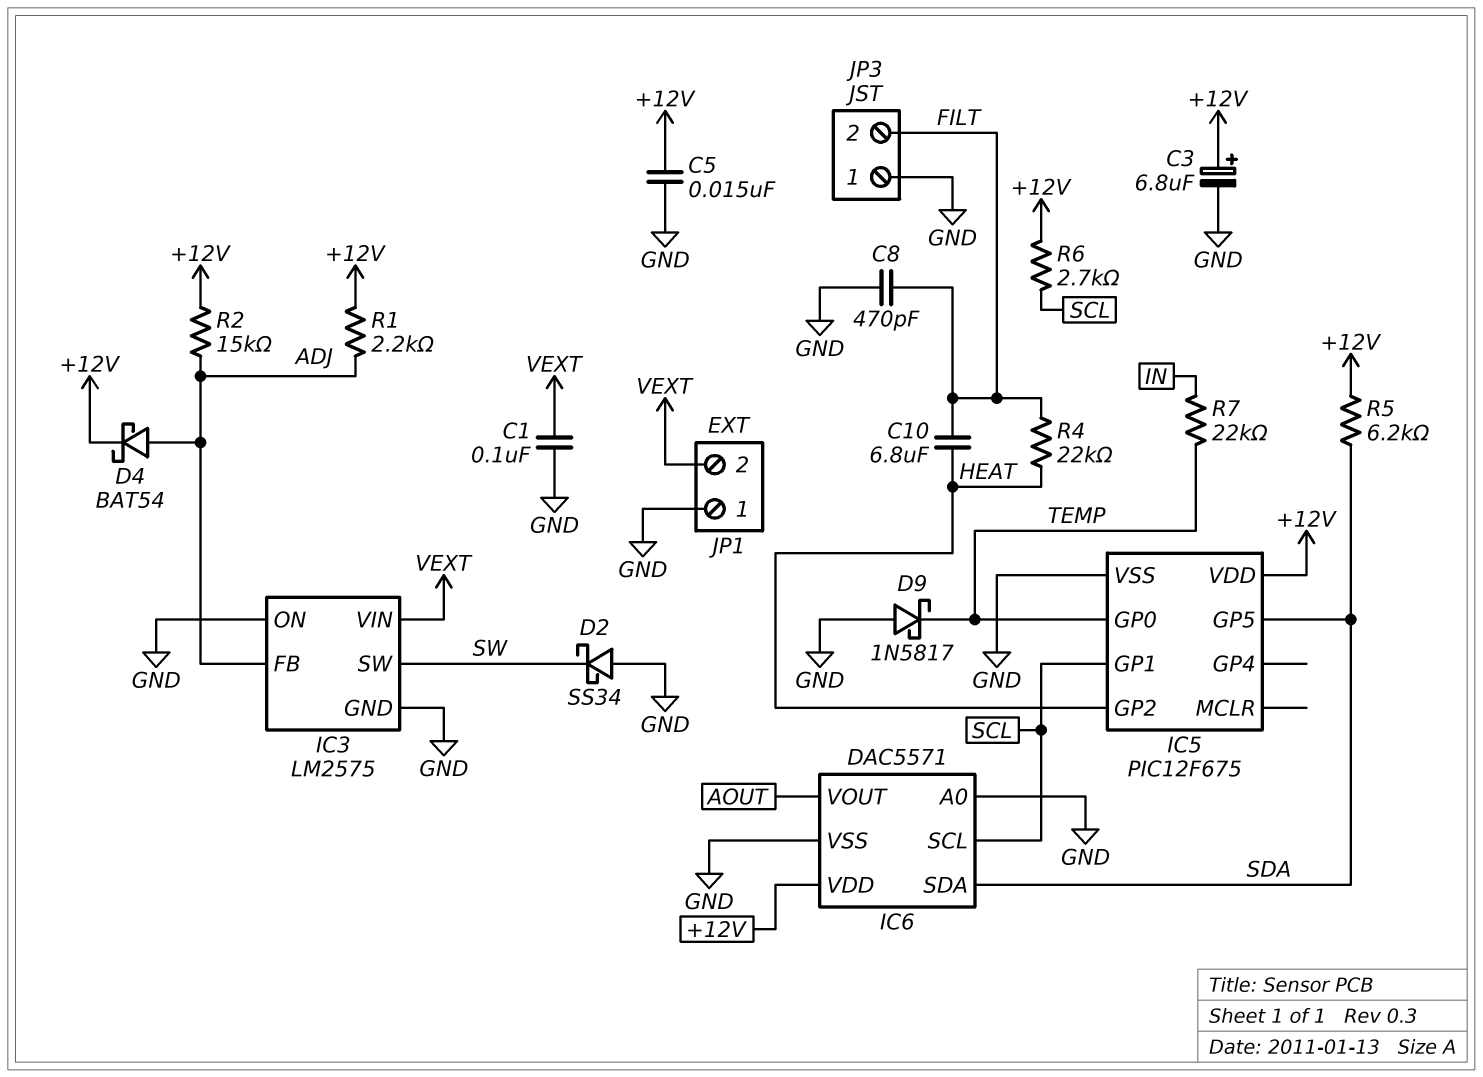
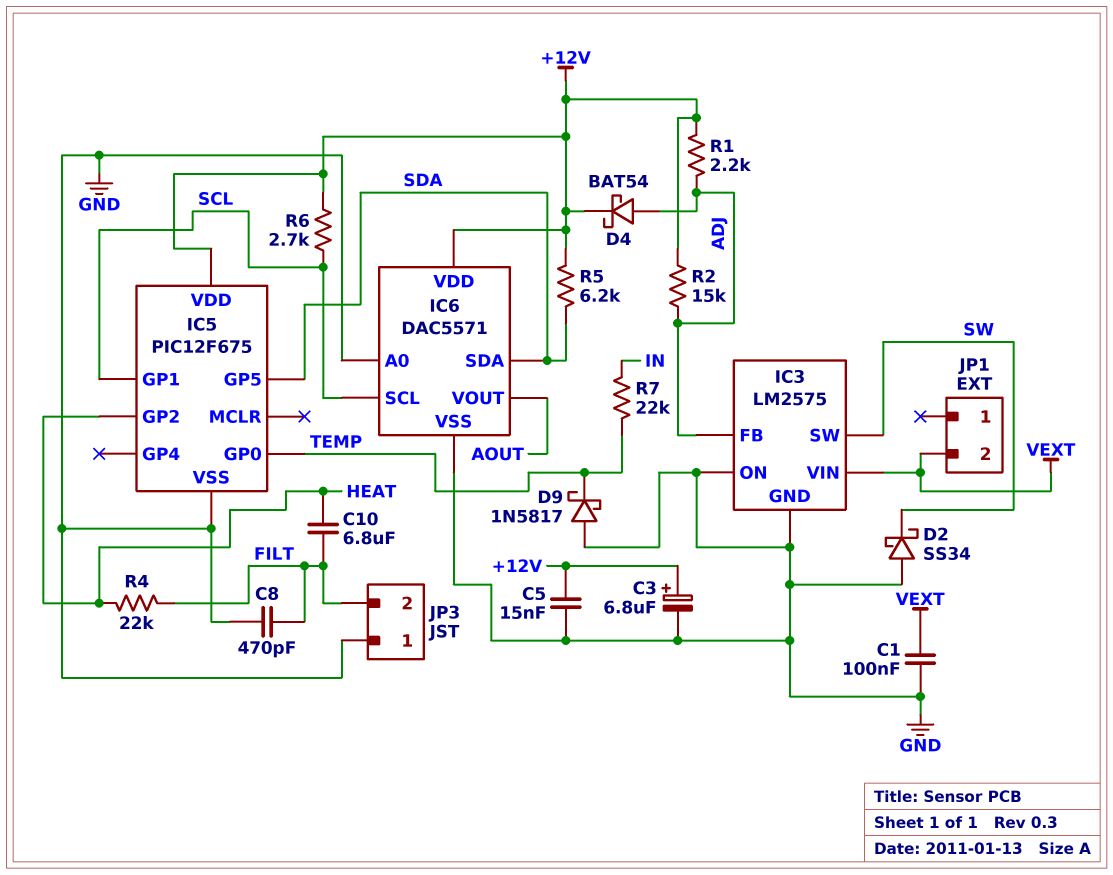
JP1 pin 1: GND -> none

